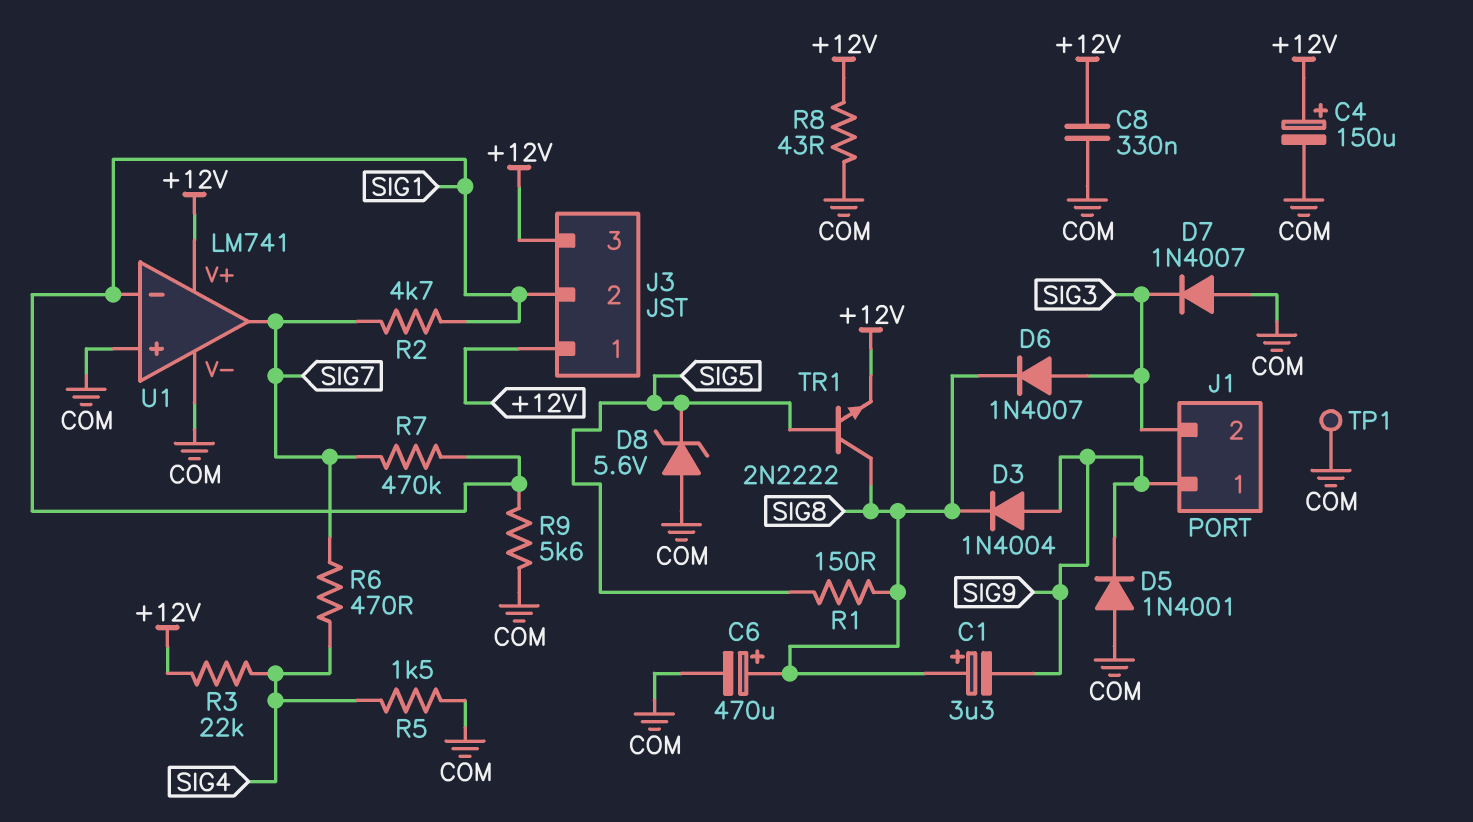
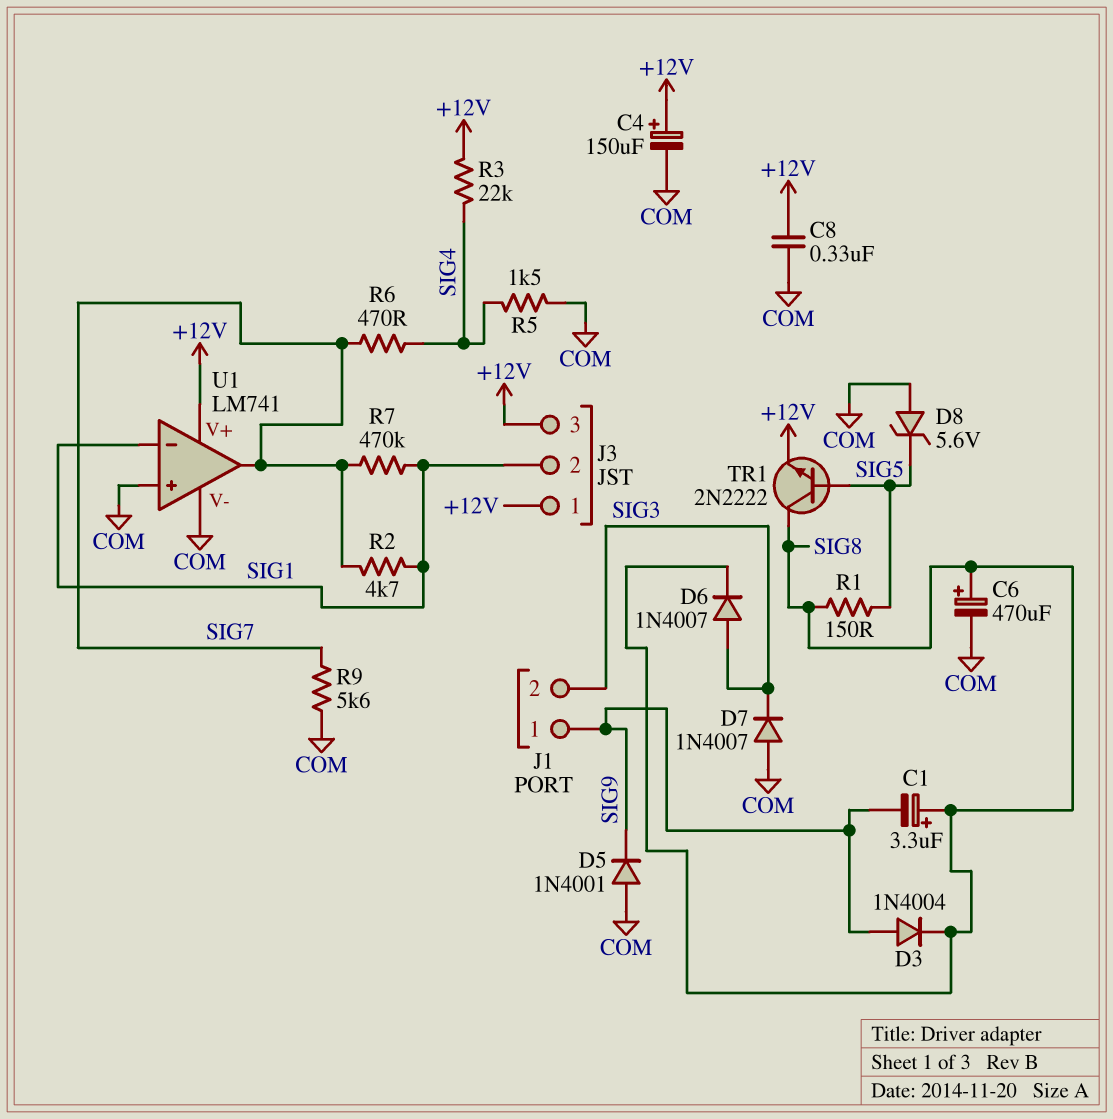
R8: 43 (+12V, COM) -> none
R9: 5.6k (COM, SIG1) -> 5.6k (COM, SIG7)
TP1: test point (COM) -> none

